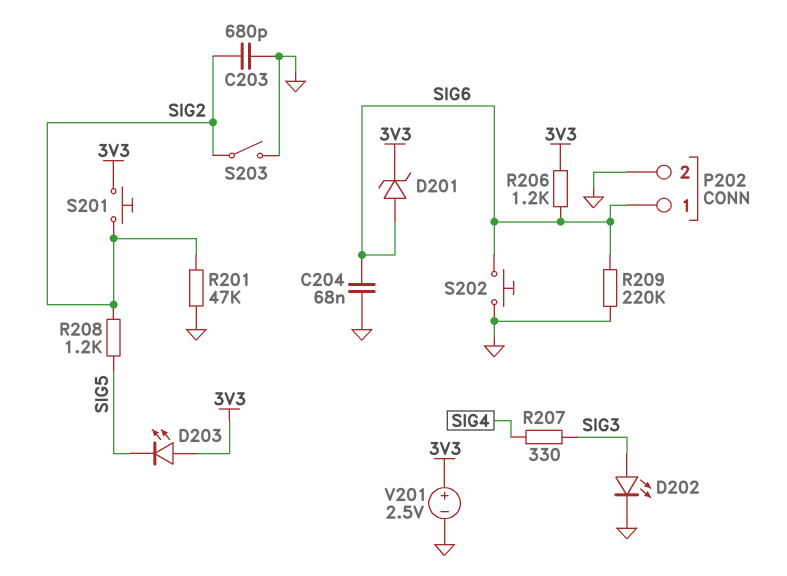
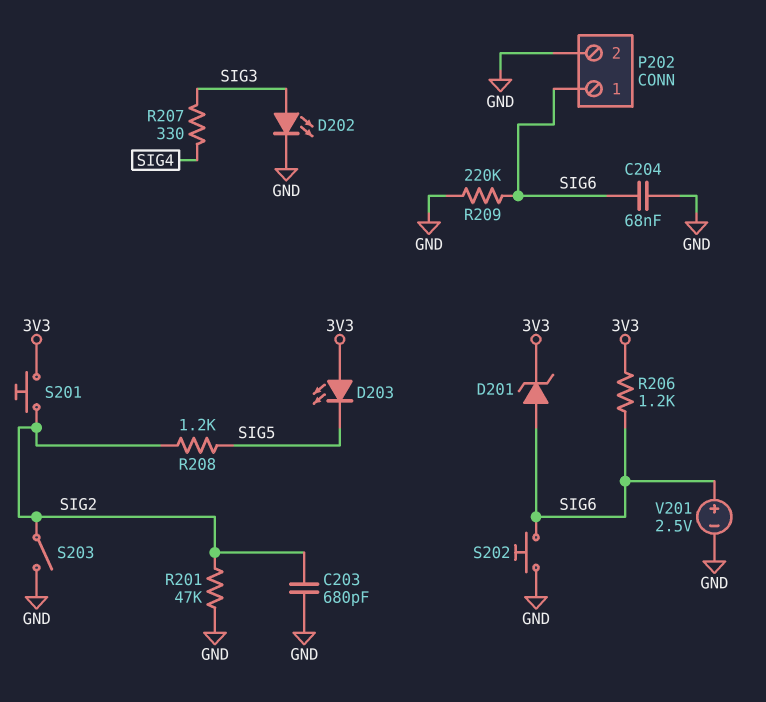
V201: 2.5V (plus 3V3, minus GND) -> 2.5V (plus SIG6, minus GND)

